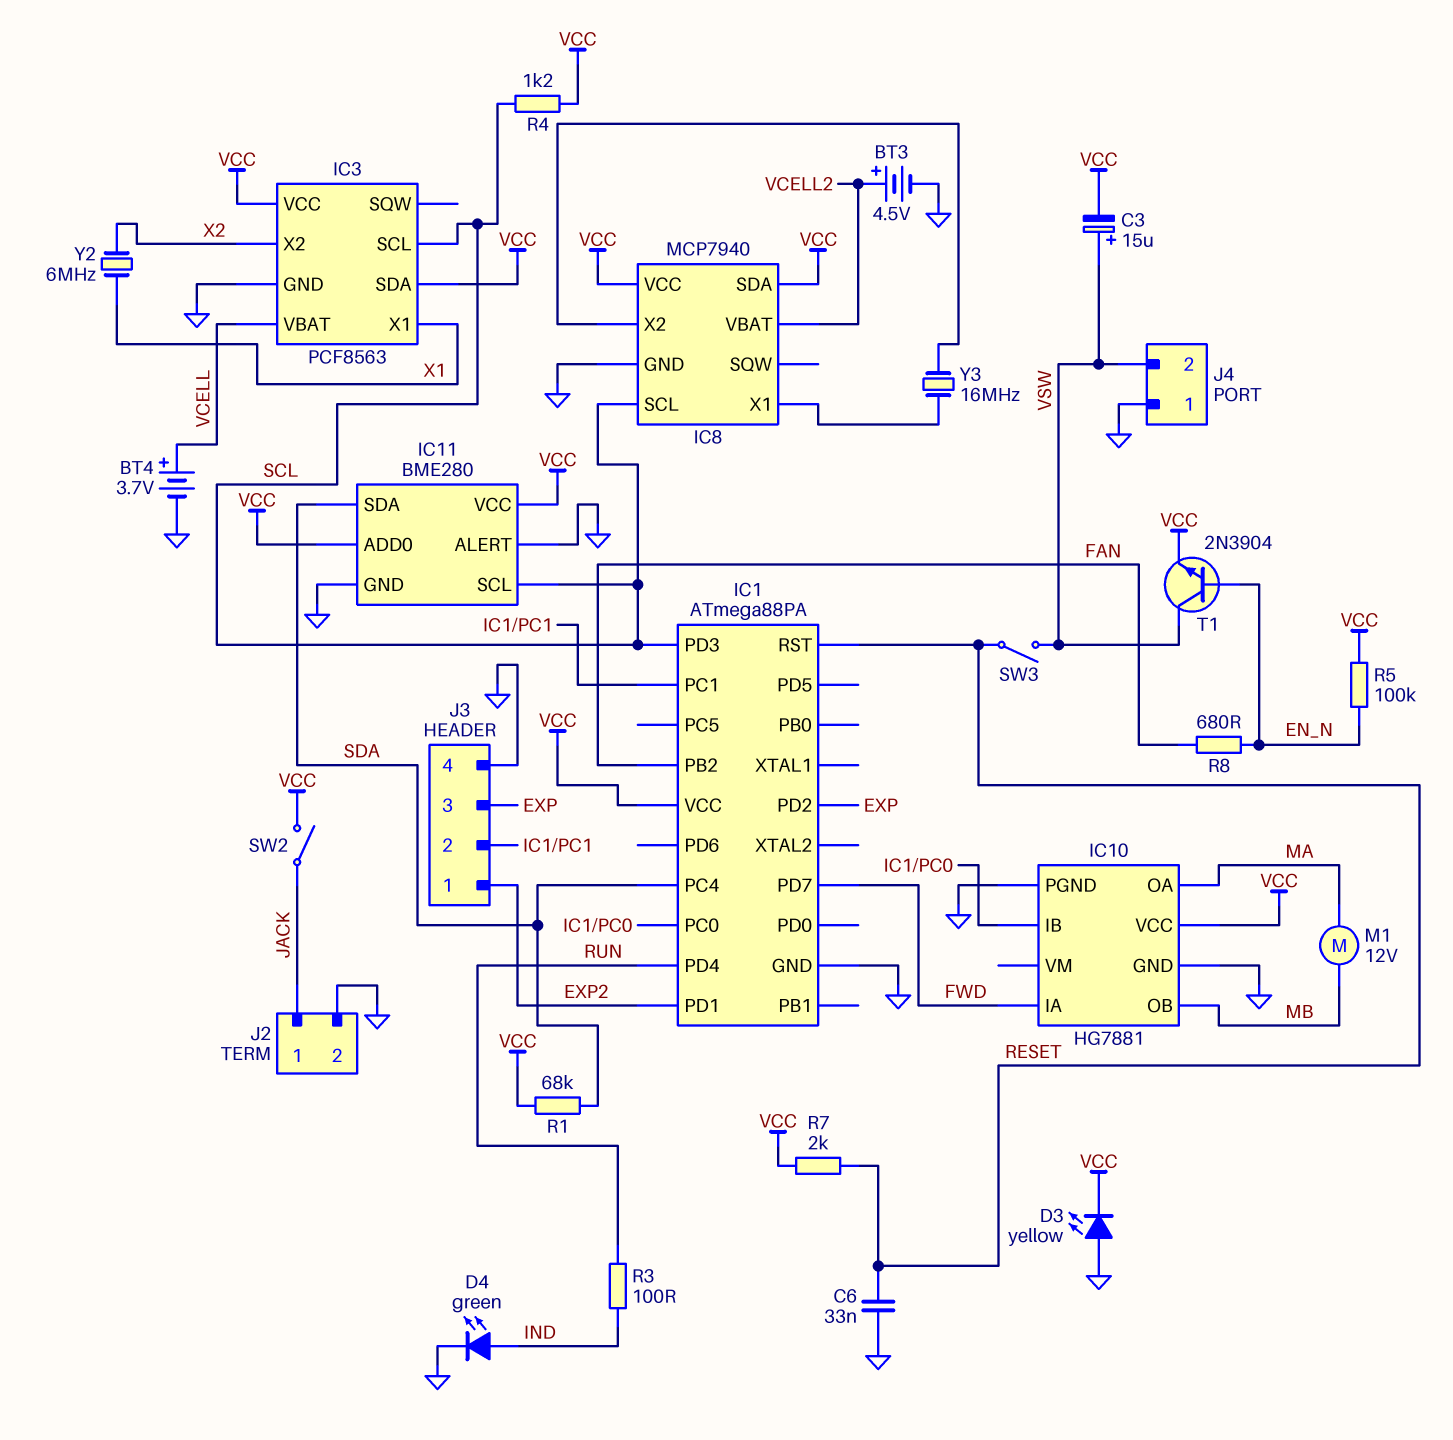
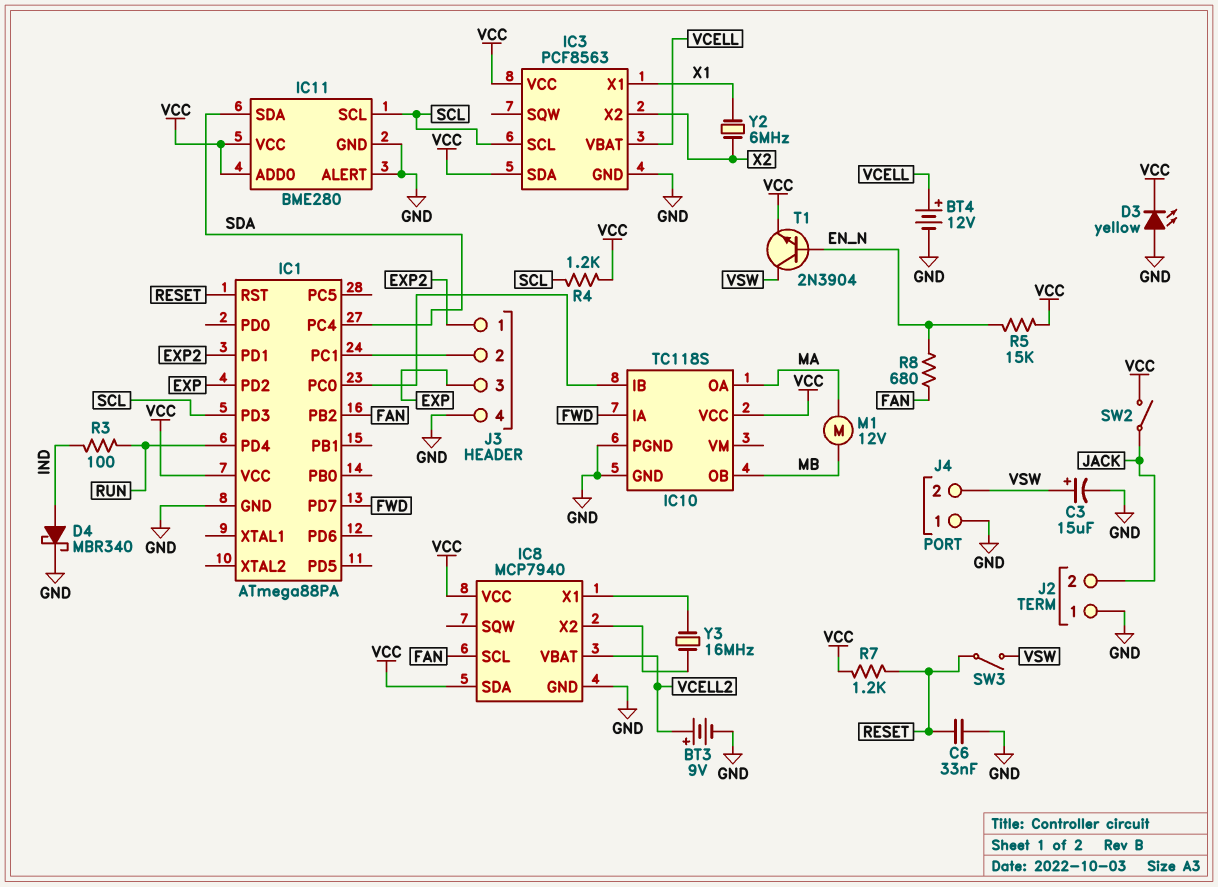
BT3: 4.5V (plus VCELL2, minus GND) -> 9V (plus VCELL2, minus GND)
BT4: 3.7V (plus VCELL, minus GND) -> 12V (plus VCELL, minus GND)
C3: 15uF (plus VSW, minus VCC) -> 15uF (plus VSW, minus GND)
D4: LED green (A IND, K GND) -> schottky MBR340 (A IND, K GND)
IC8 pin SCL: SCL -> FAN
IC10: HG7881 -> TC118S
J2 pin 1: JACK -> GND
J2 pin 2: GND -> JACK
R1: 68k (SDA, VCC) -> none
R5: 100k (EN_N, VCC) -> 15k (EN_N, VCC)
R7: 2k (RESET, VCC) -> 1.2k (RESET, VCC)

